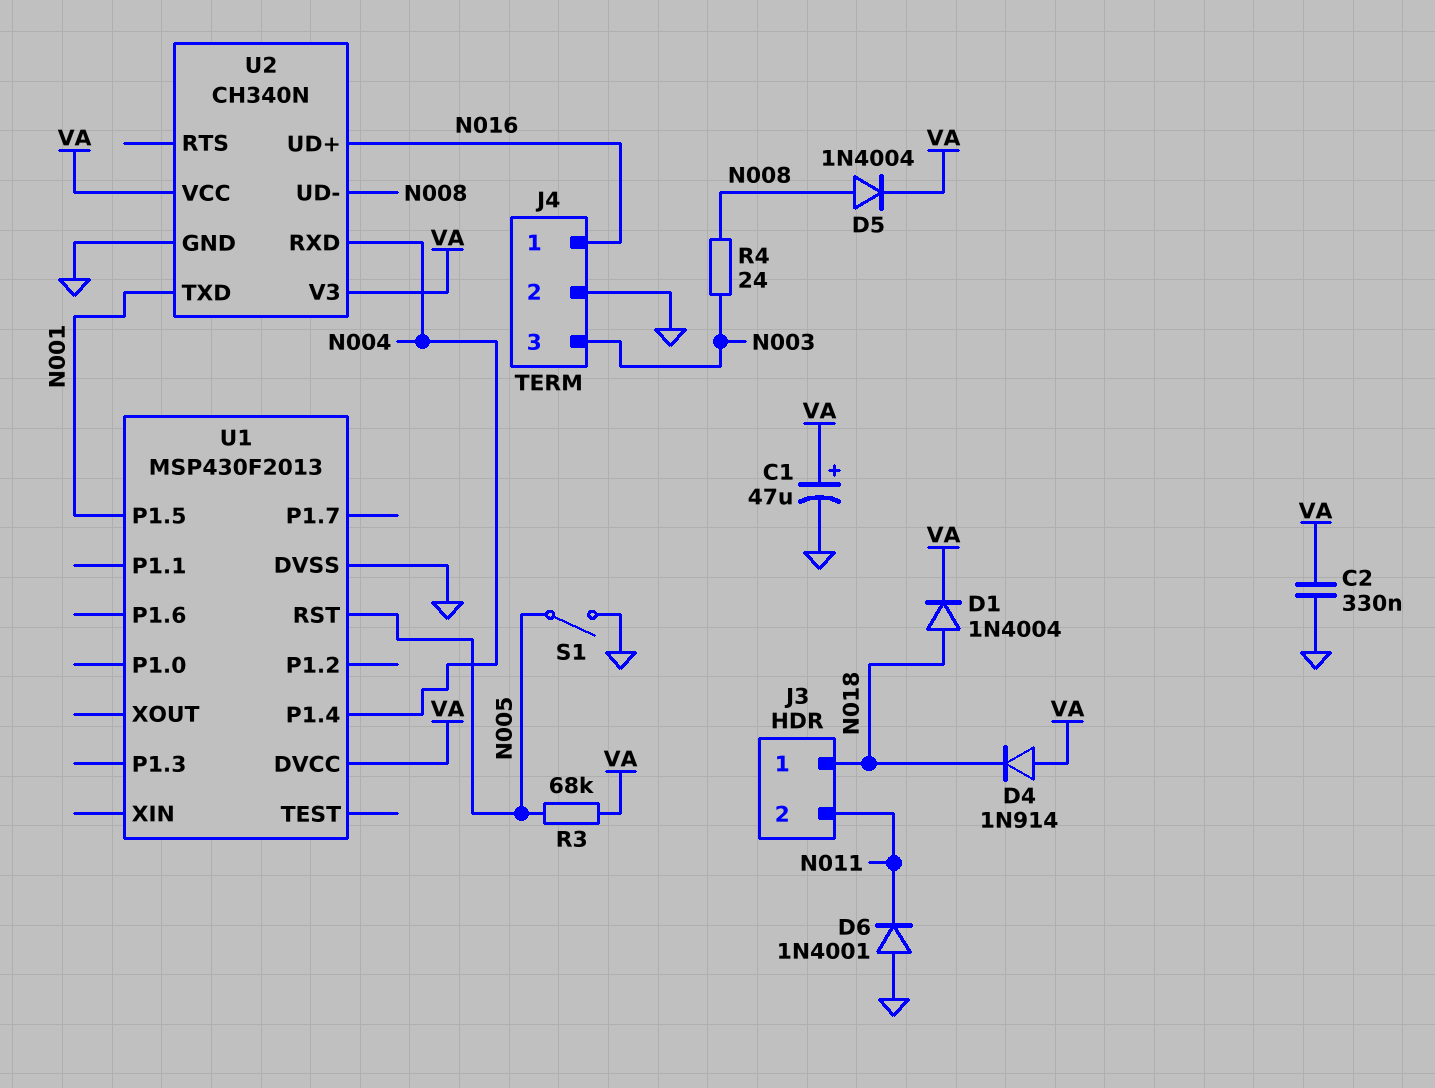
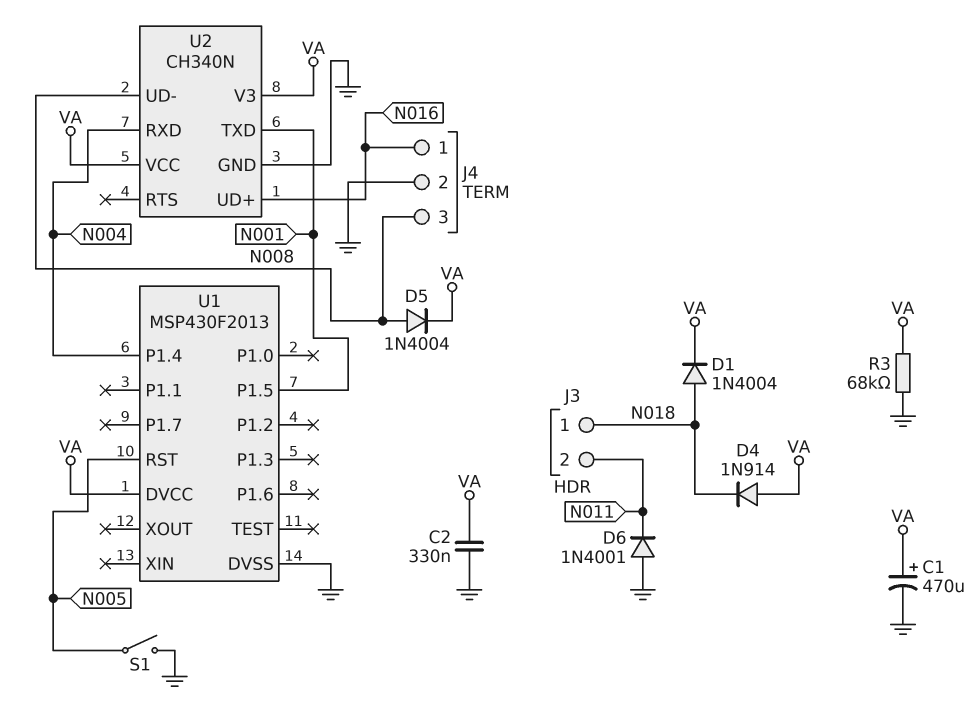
C1: 47uF (plus VA, minus GND) -> 470uF (plus VA, minus GND)
J4 pin 3: N003 -> N008
R3: 68k (N005, VA) -> 68k (GND, VA)
R4: 24 (N003, N008) -> none

